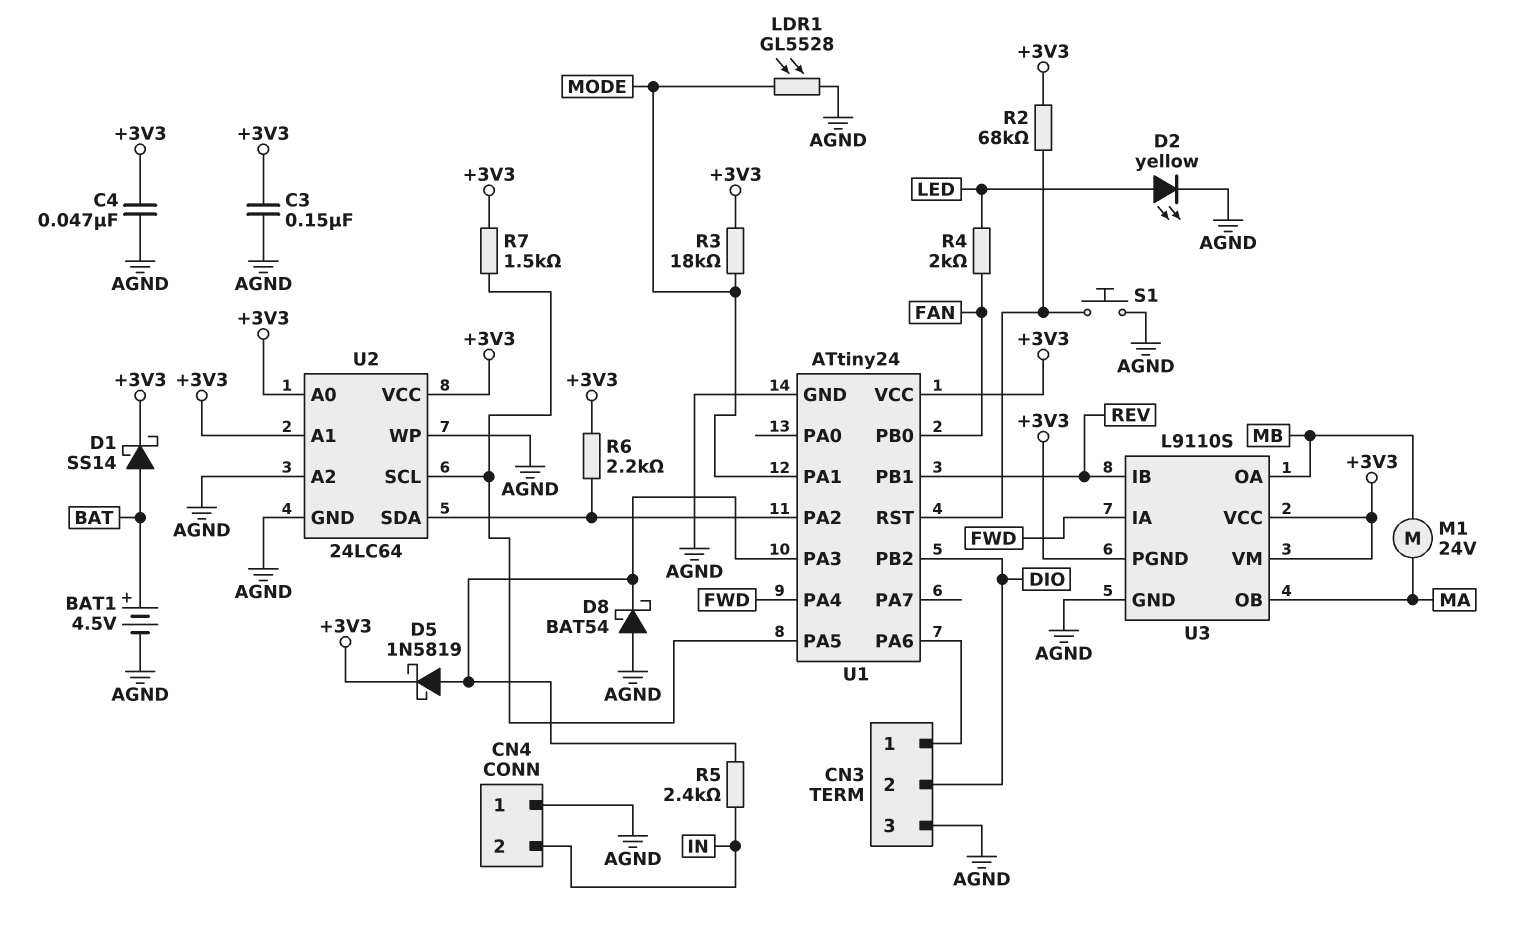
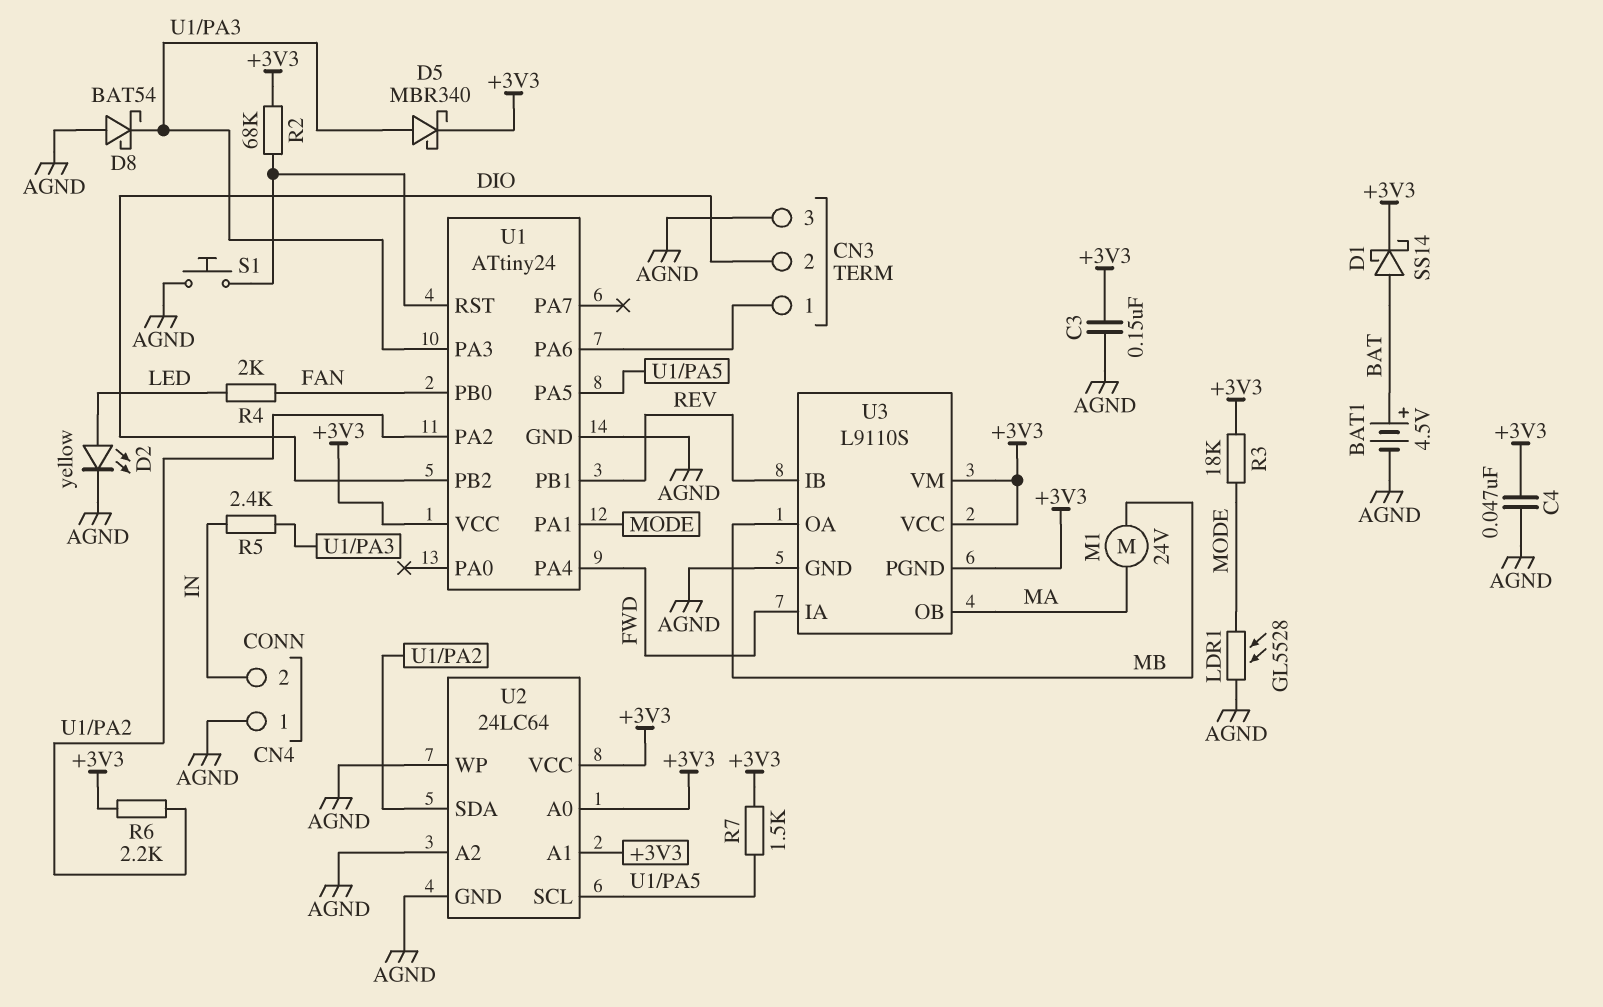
D5: schottky 1N5819 (A U1/PA3, K +3V3) -> schottky MBR340 (A U1/PA3, K +3V3)

